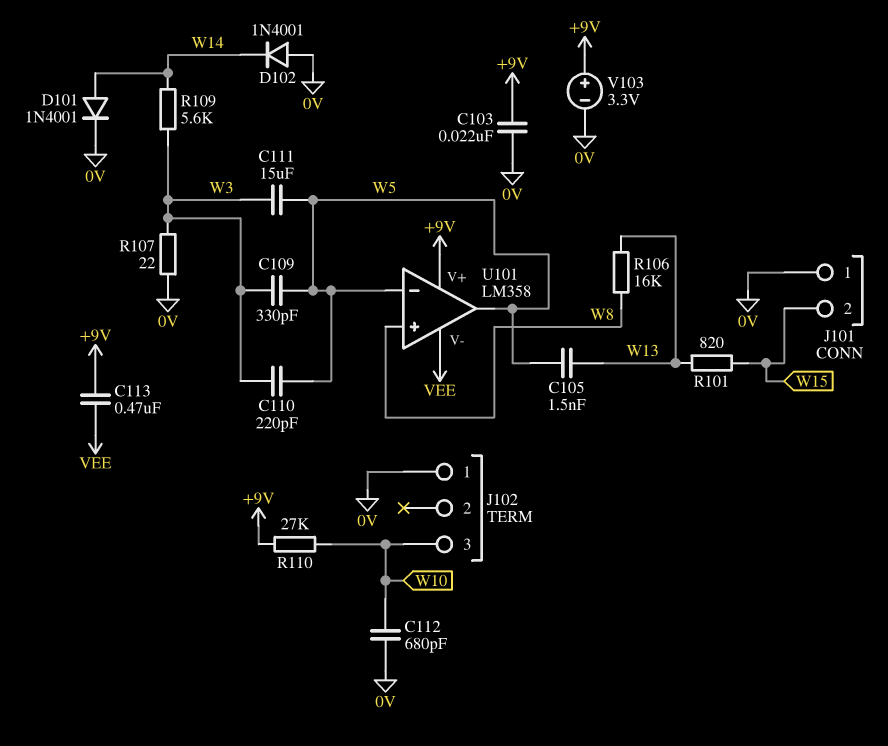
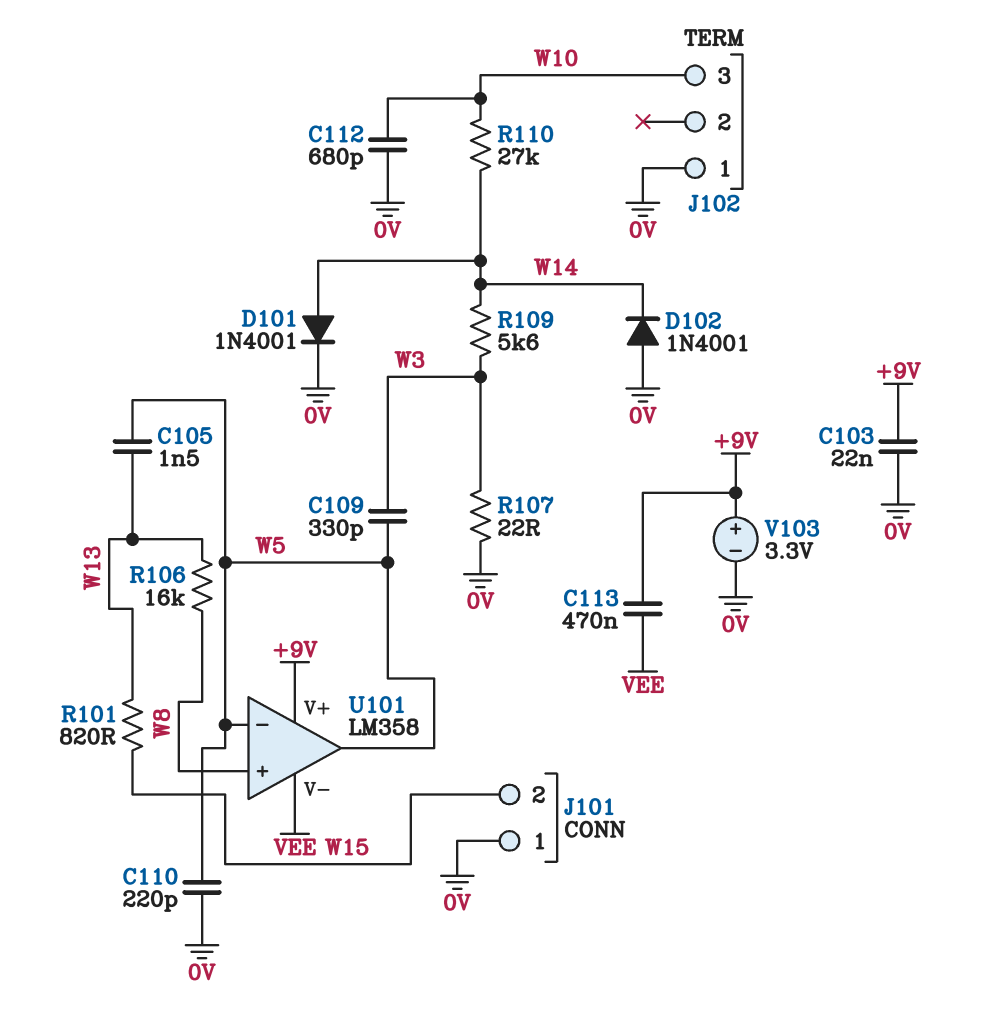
C110: 220pF (W3, W5) -> 220pF (0V, W5)
C111: 15uF (W3, W5) -> none
R110: 27k (+9V, W10) -> 27k (W10, W14)

